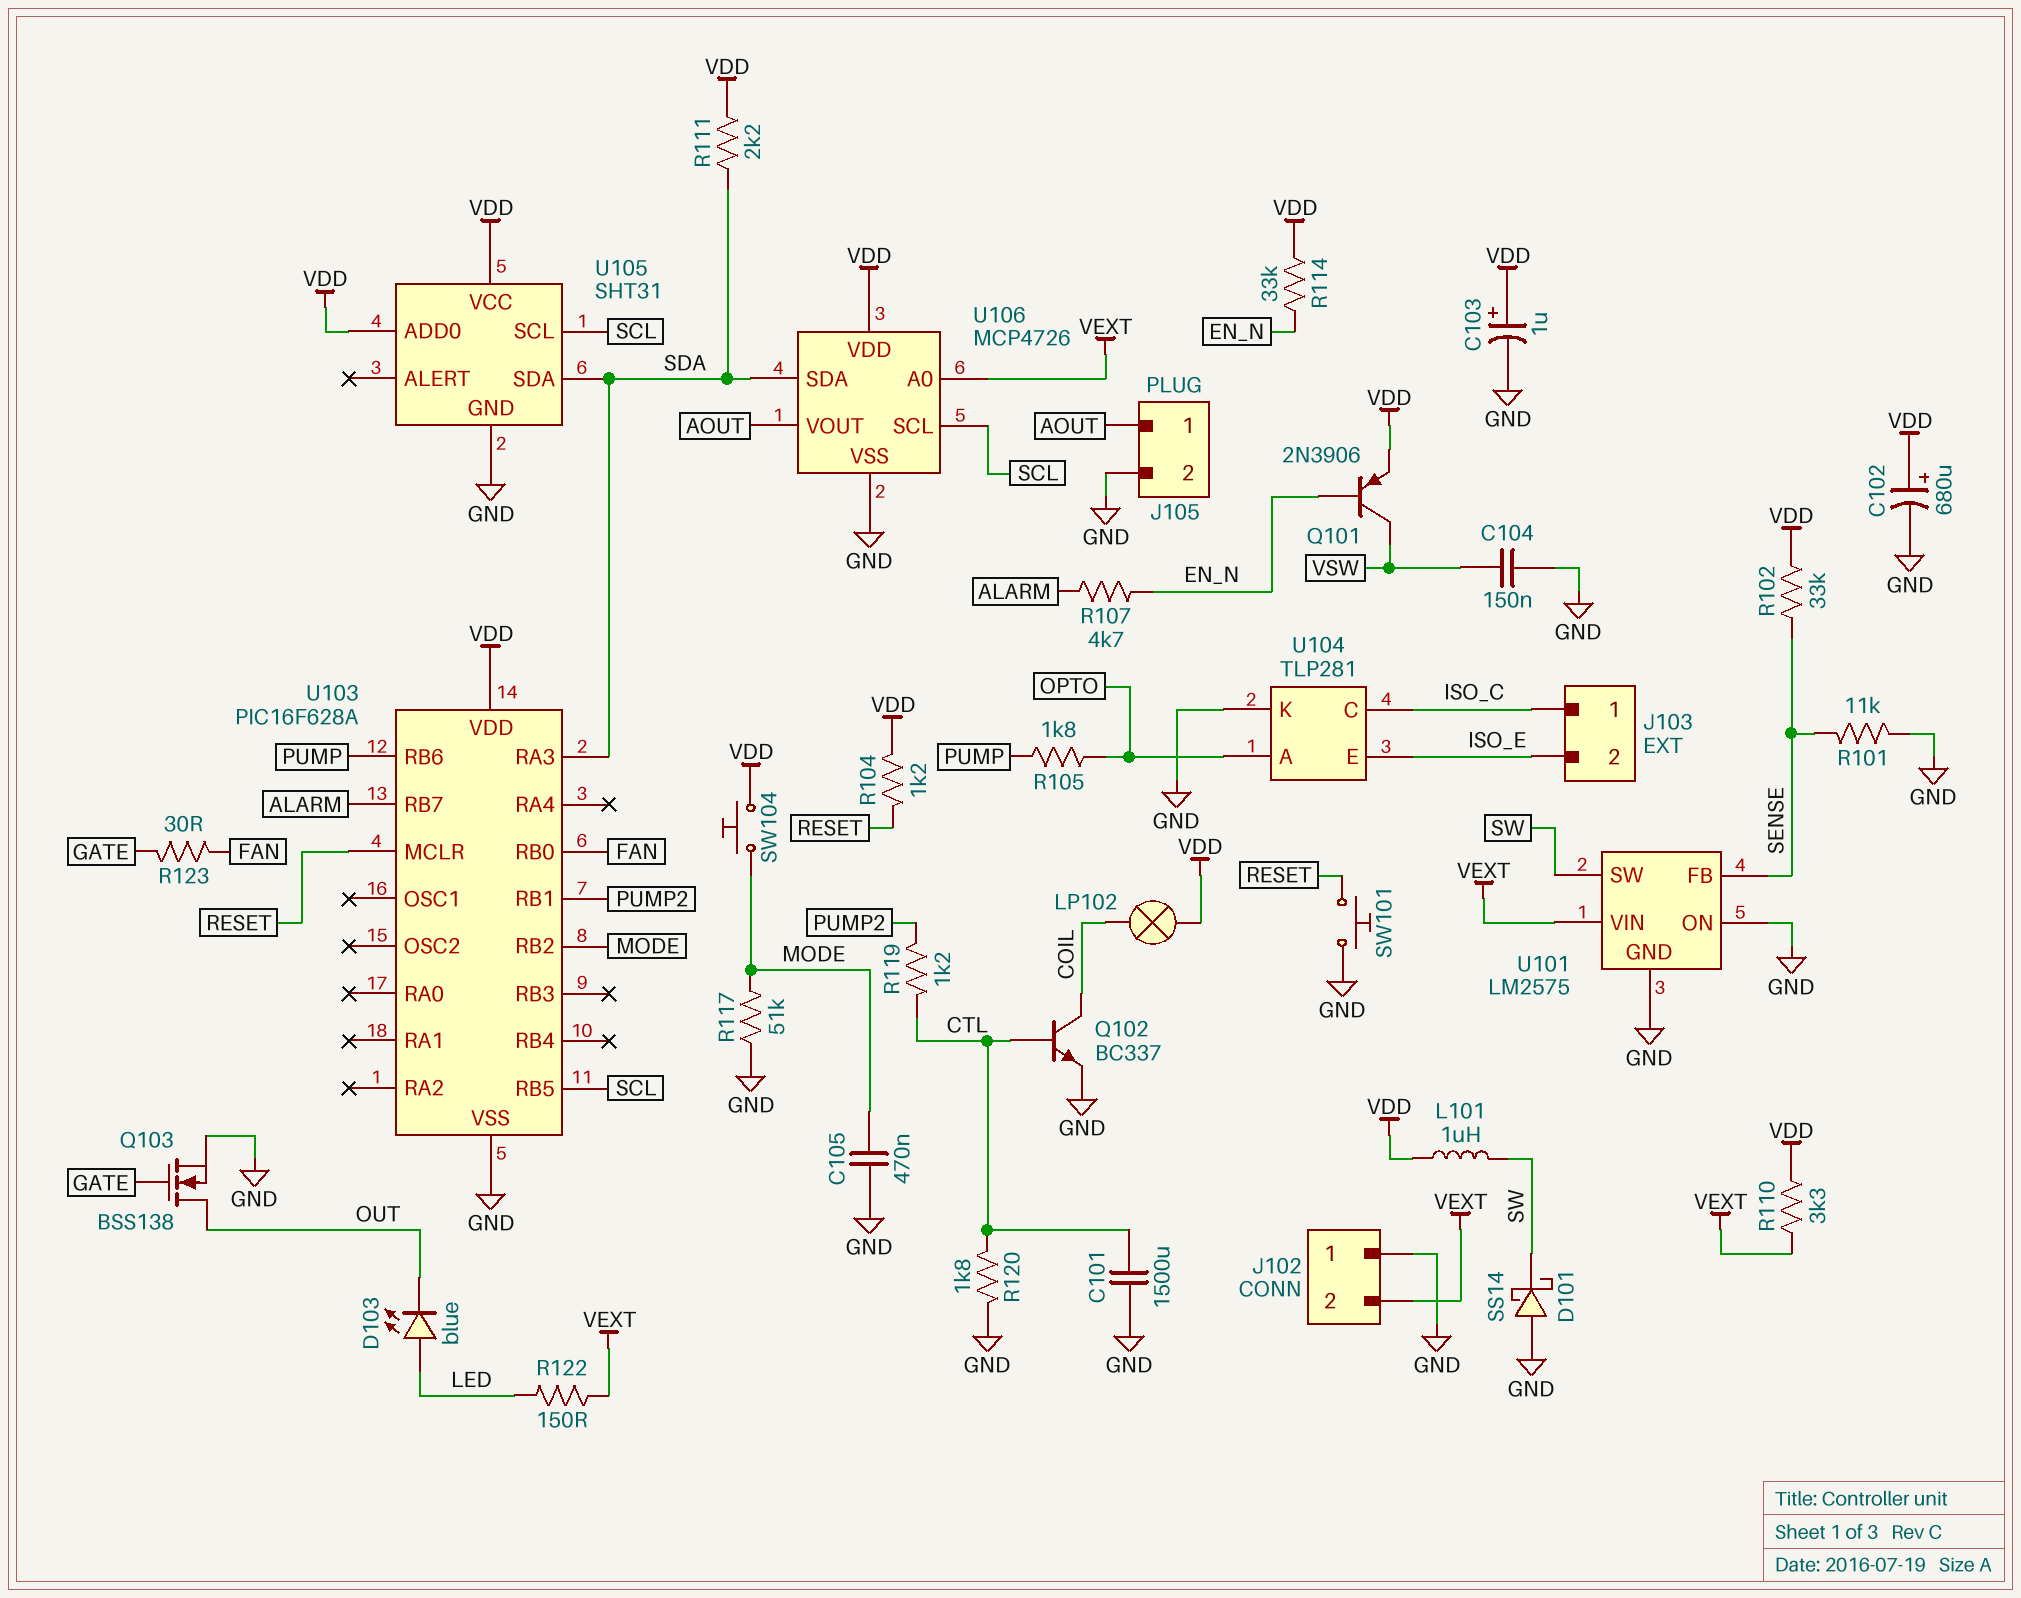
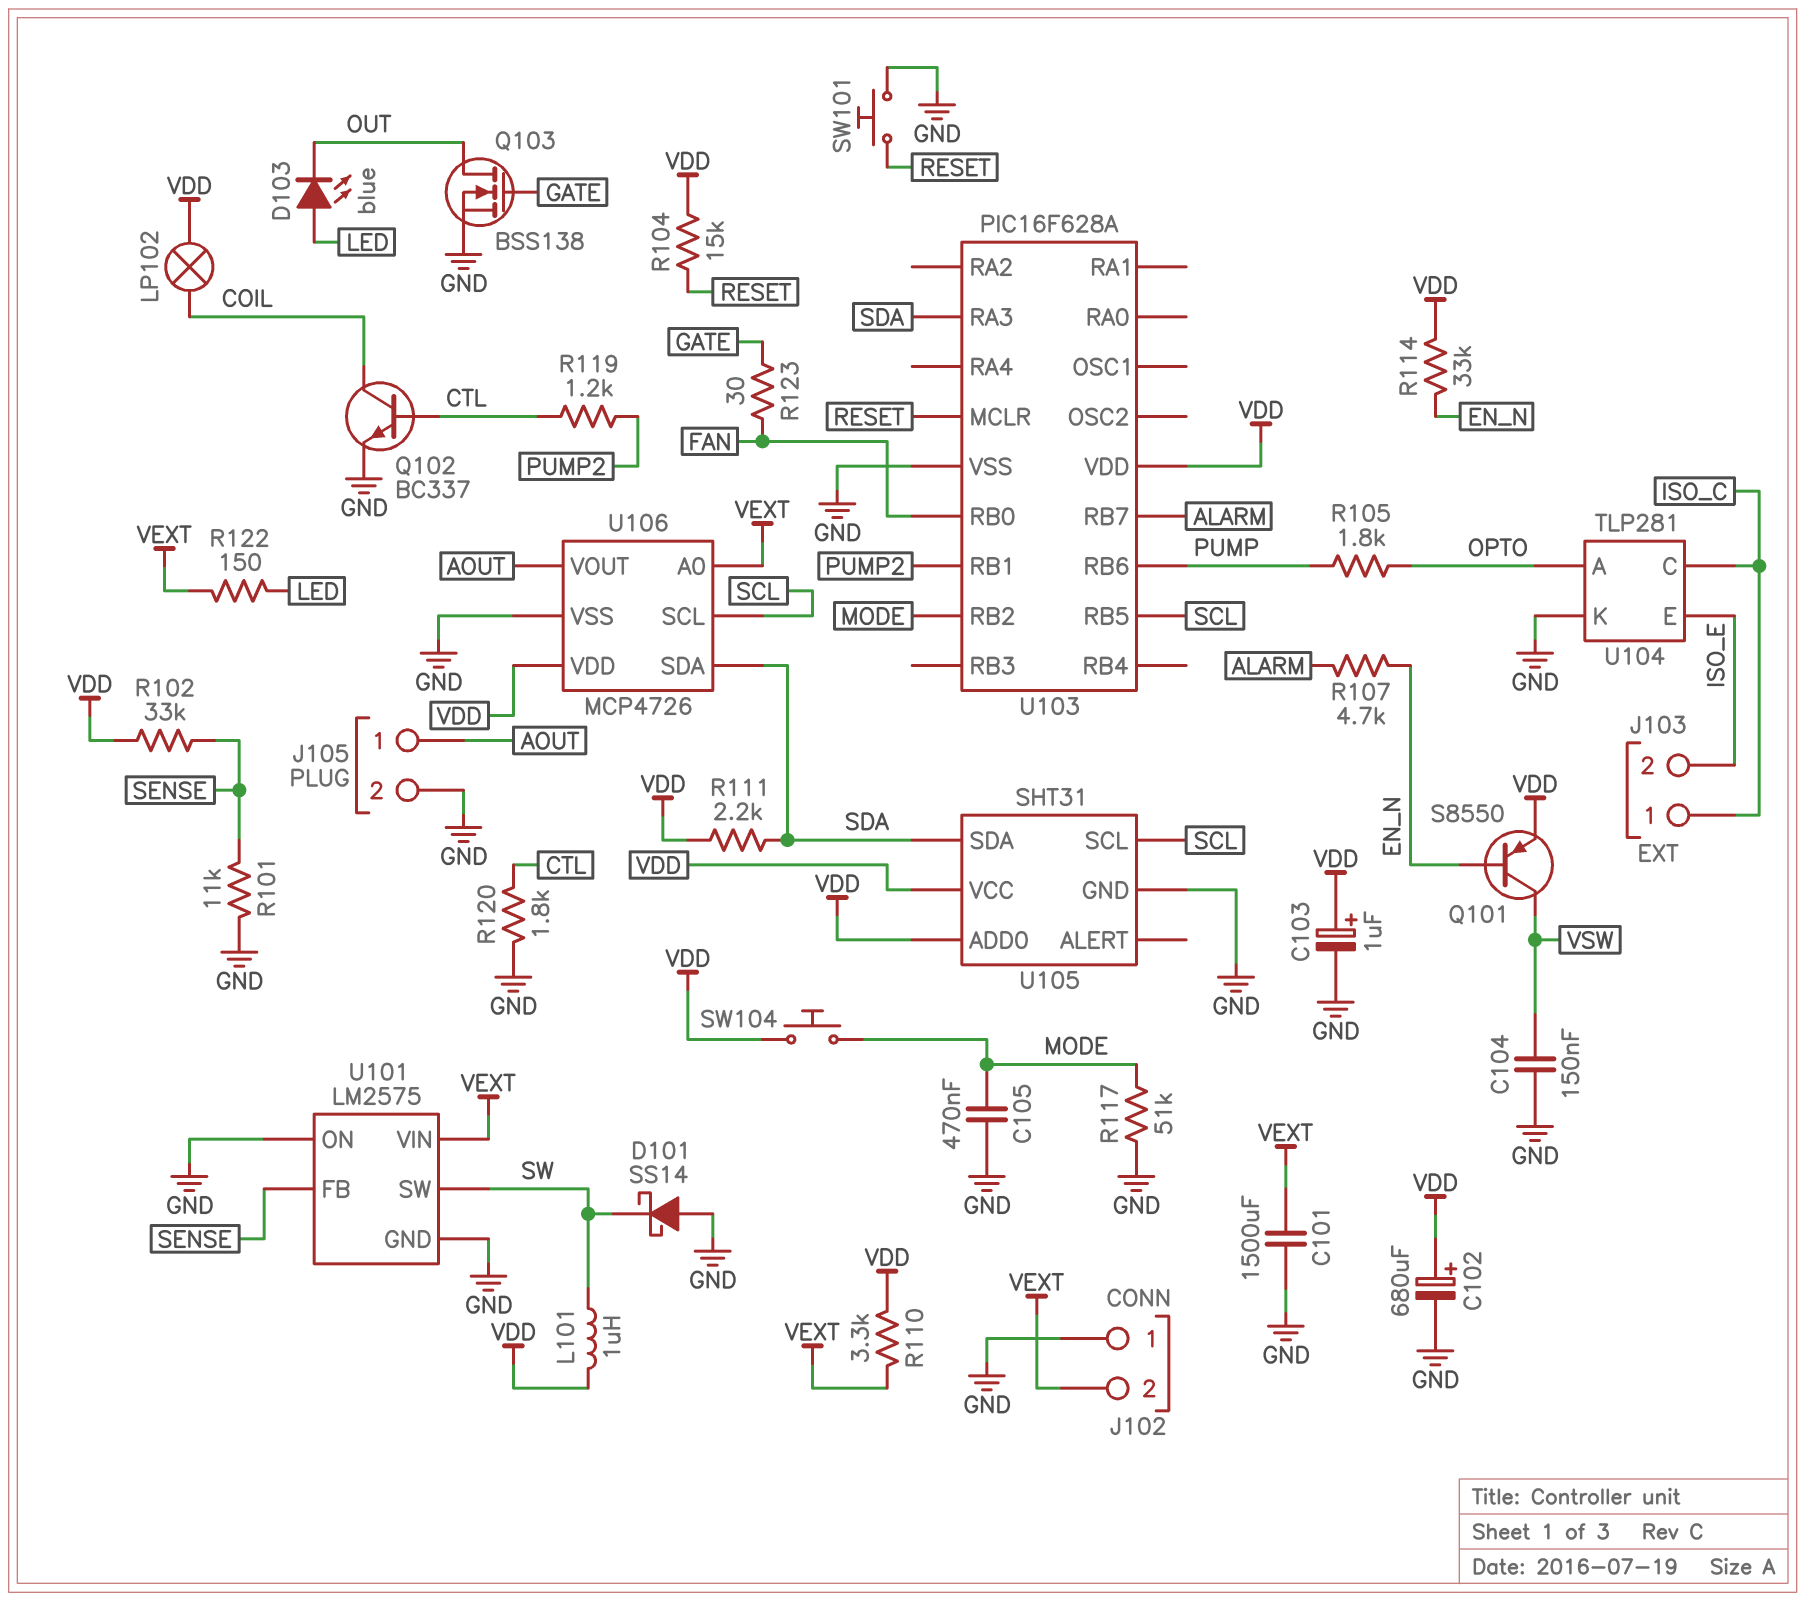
C101: 1500uF (CTL, GND) -> 1500uF (GND, VEXT)
Q101: PNP 2N3906 (B EN_N, C VSW, E VDD) -> PNP S8550 (B EN_N, C VSW, E VDD)
R104: 1.2k (RESET, VDD) -> 15k (RESET, VDD)

